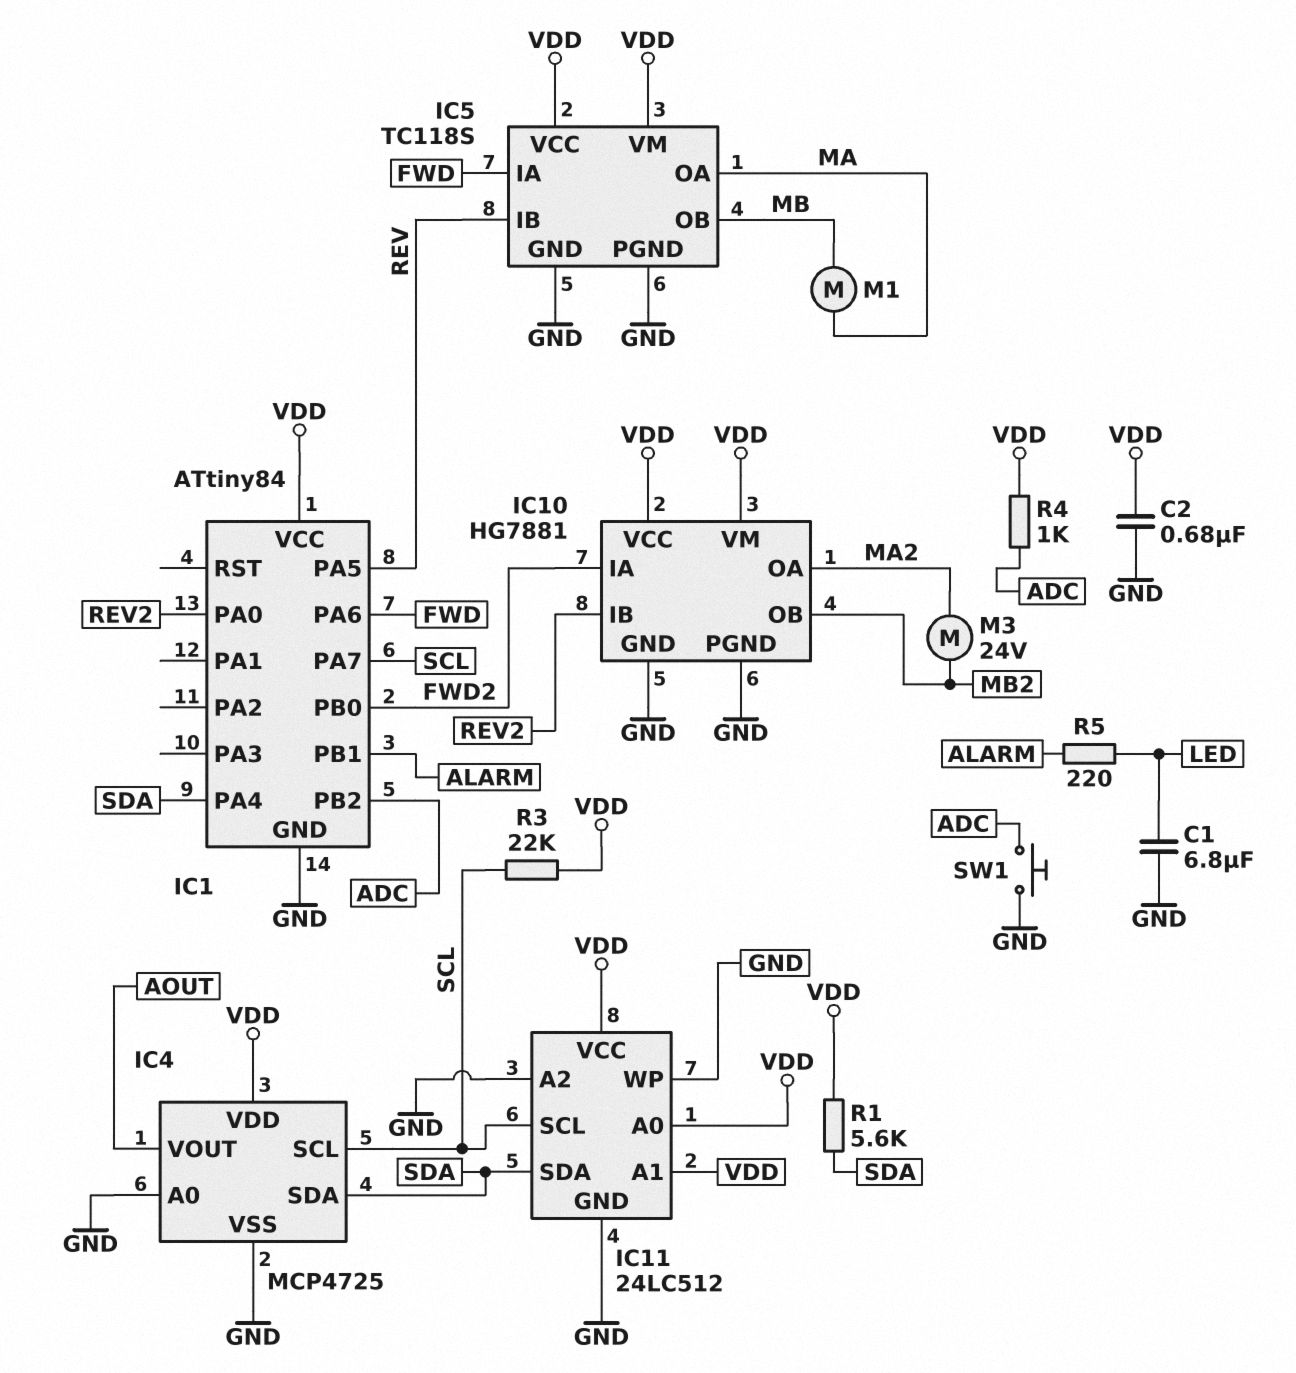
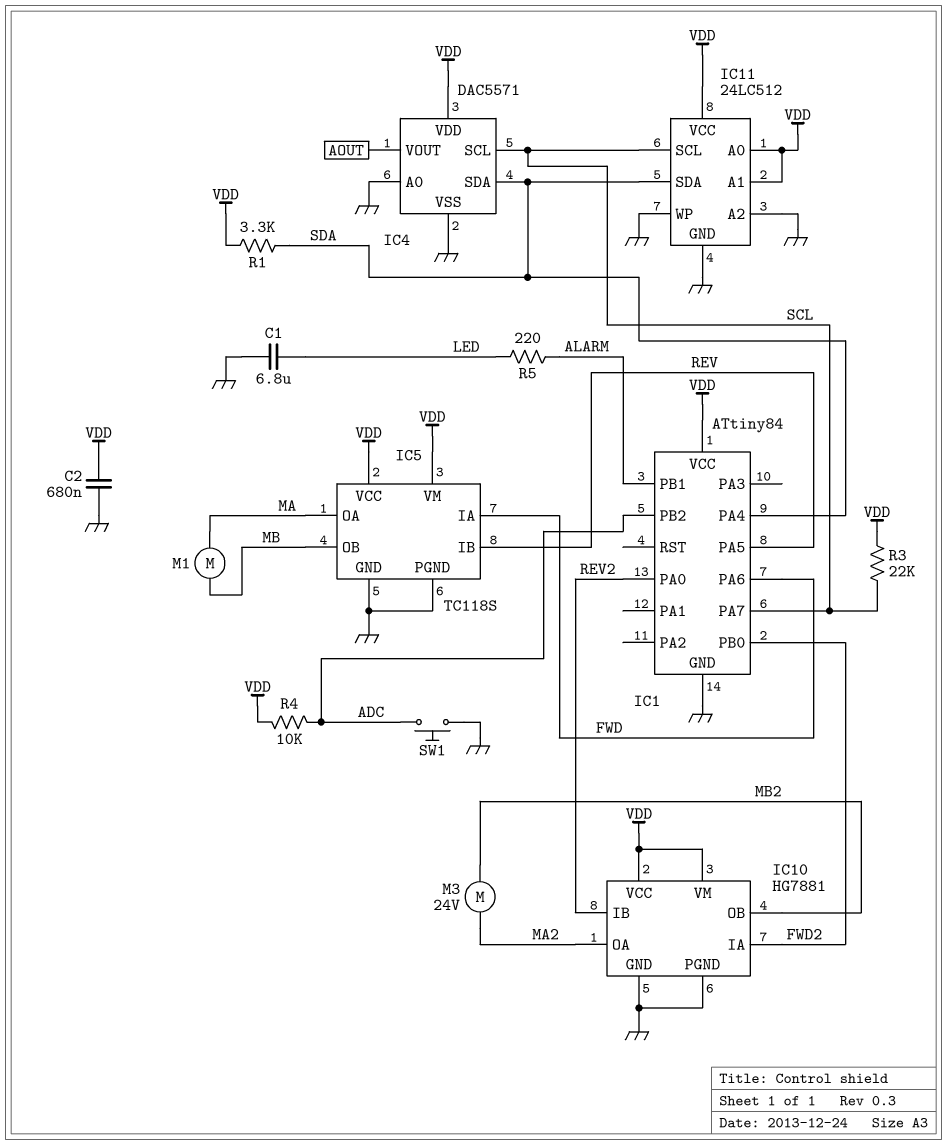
IC4: MCP4725 -> DAC5571
R1: 5.6k (SDA, VDD) -> 3.3k (SDA, VDD)
R4: 1k (ADC, VDD) -> 10k (ADC, VDD)

